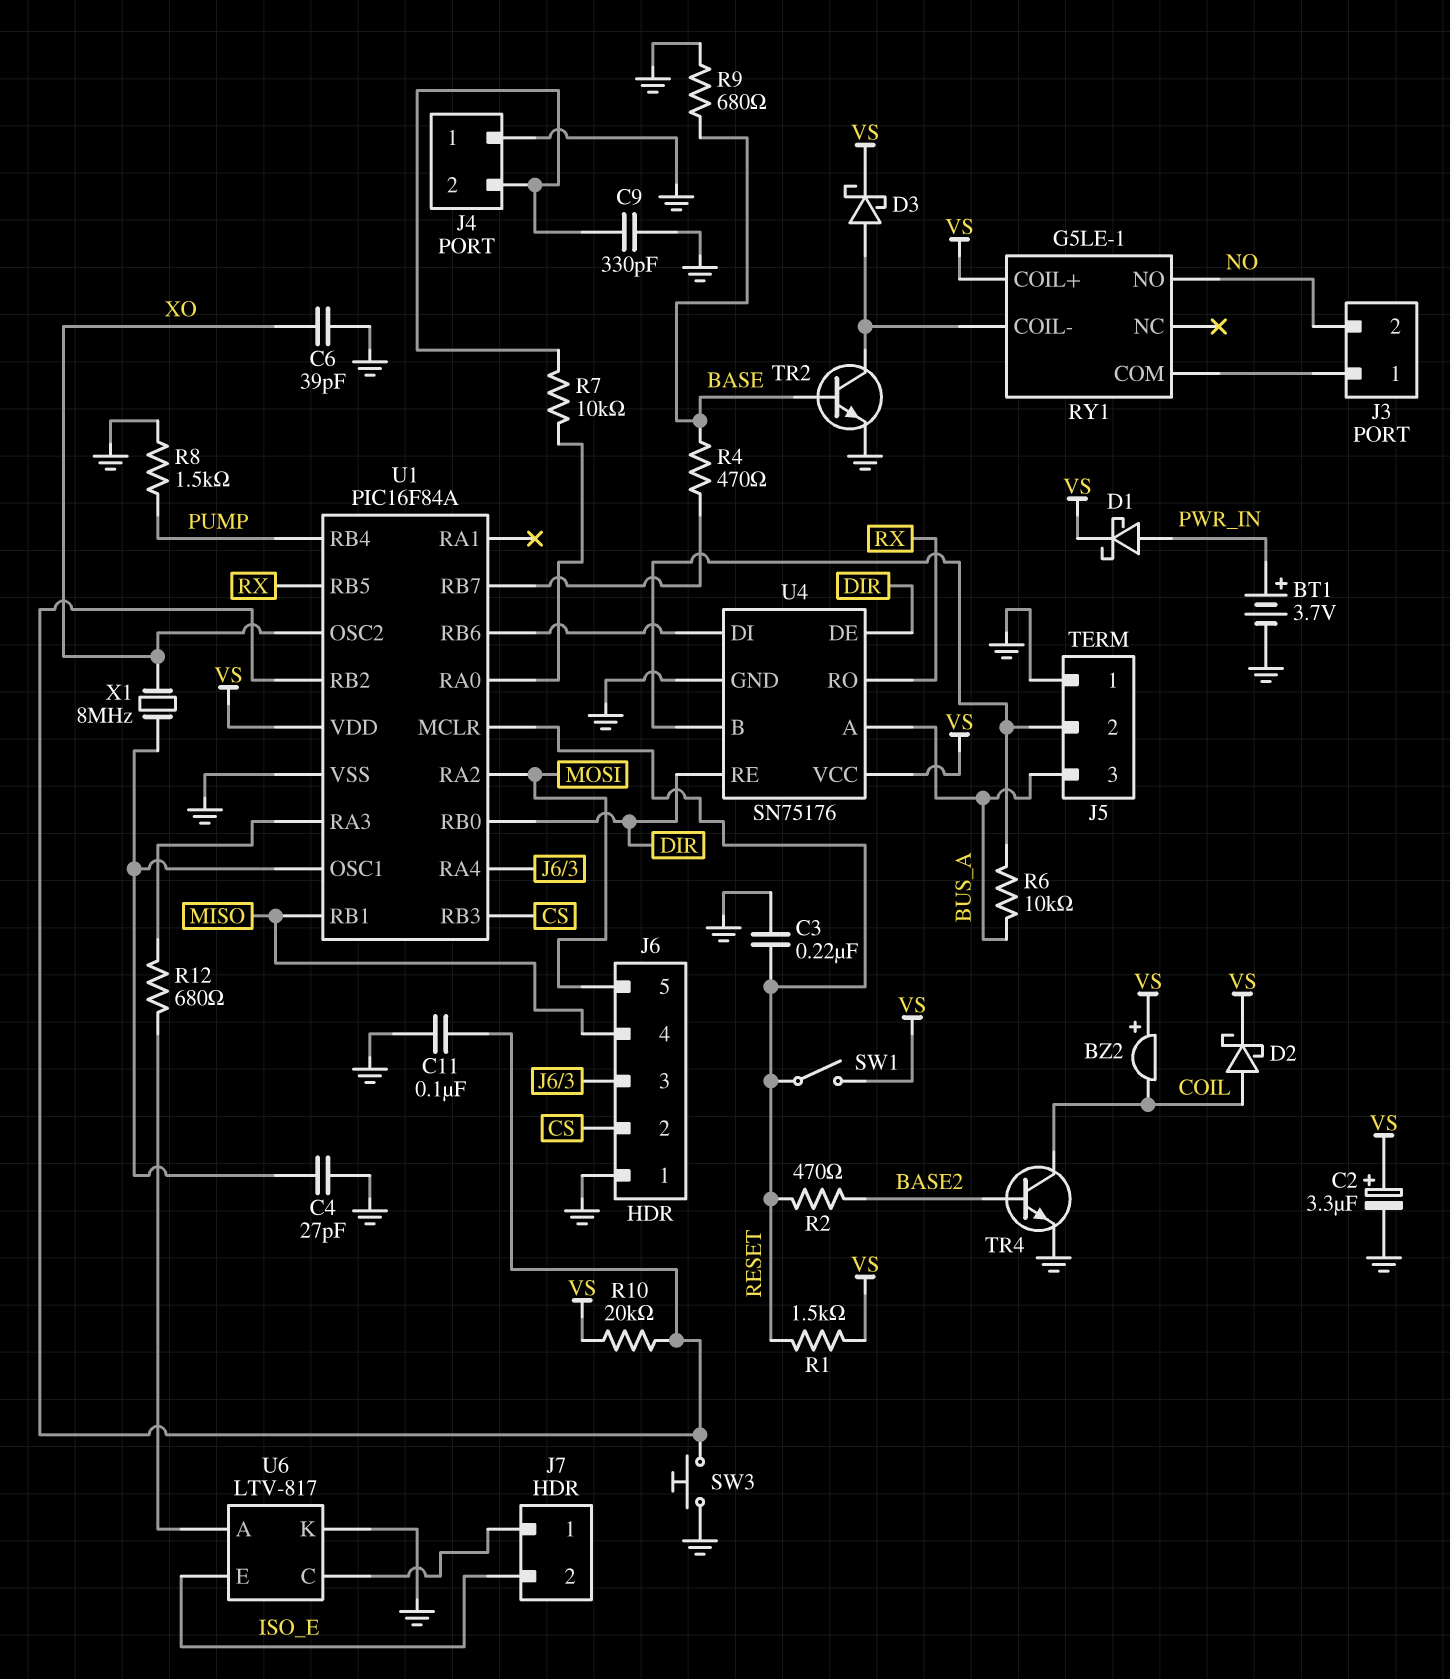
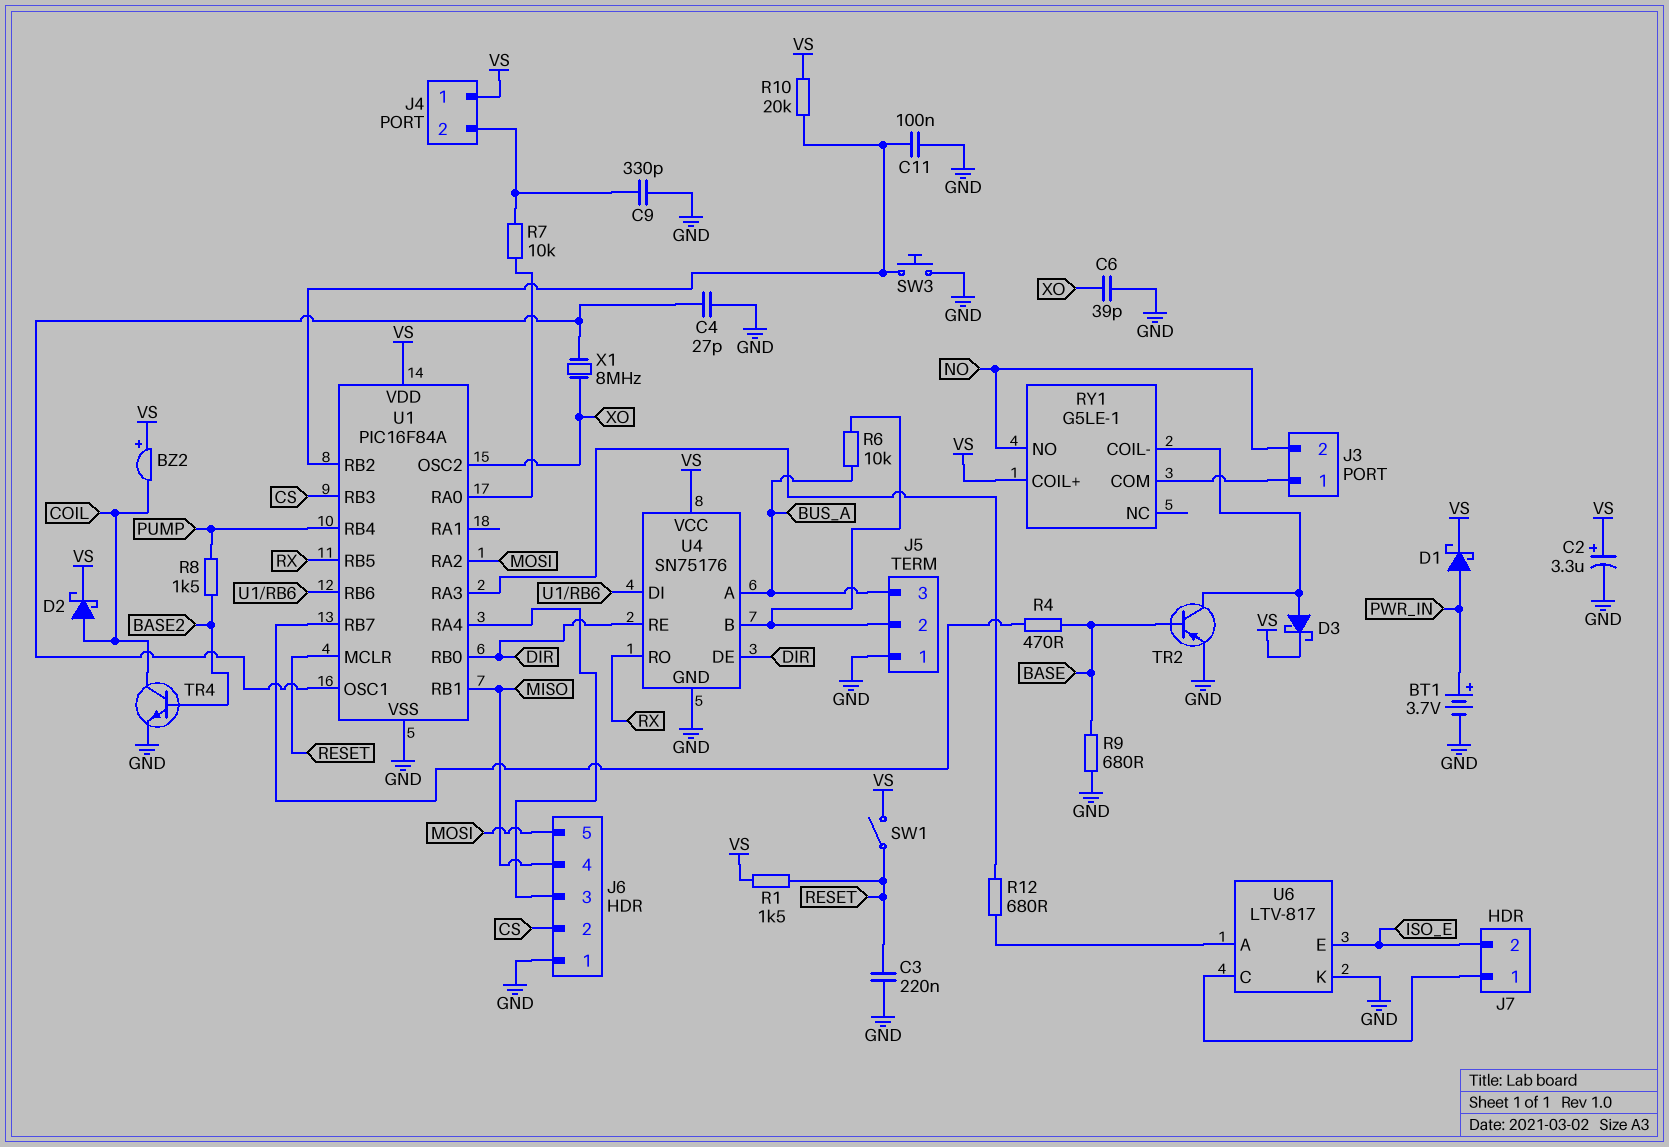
J4 pin 1: GND -> VS
R2: 470 (BASE2, RESET) -> none
R8: 1.5k (GND, PUMP) -> 1.5k (BASE2, PUMP)
TR2: NPN (B BASE, C RY1/COIL-, E GND) -> PNP (B BASE, C RY1/COIL-, E GND)

